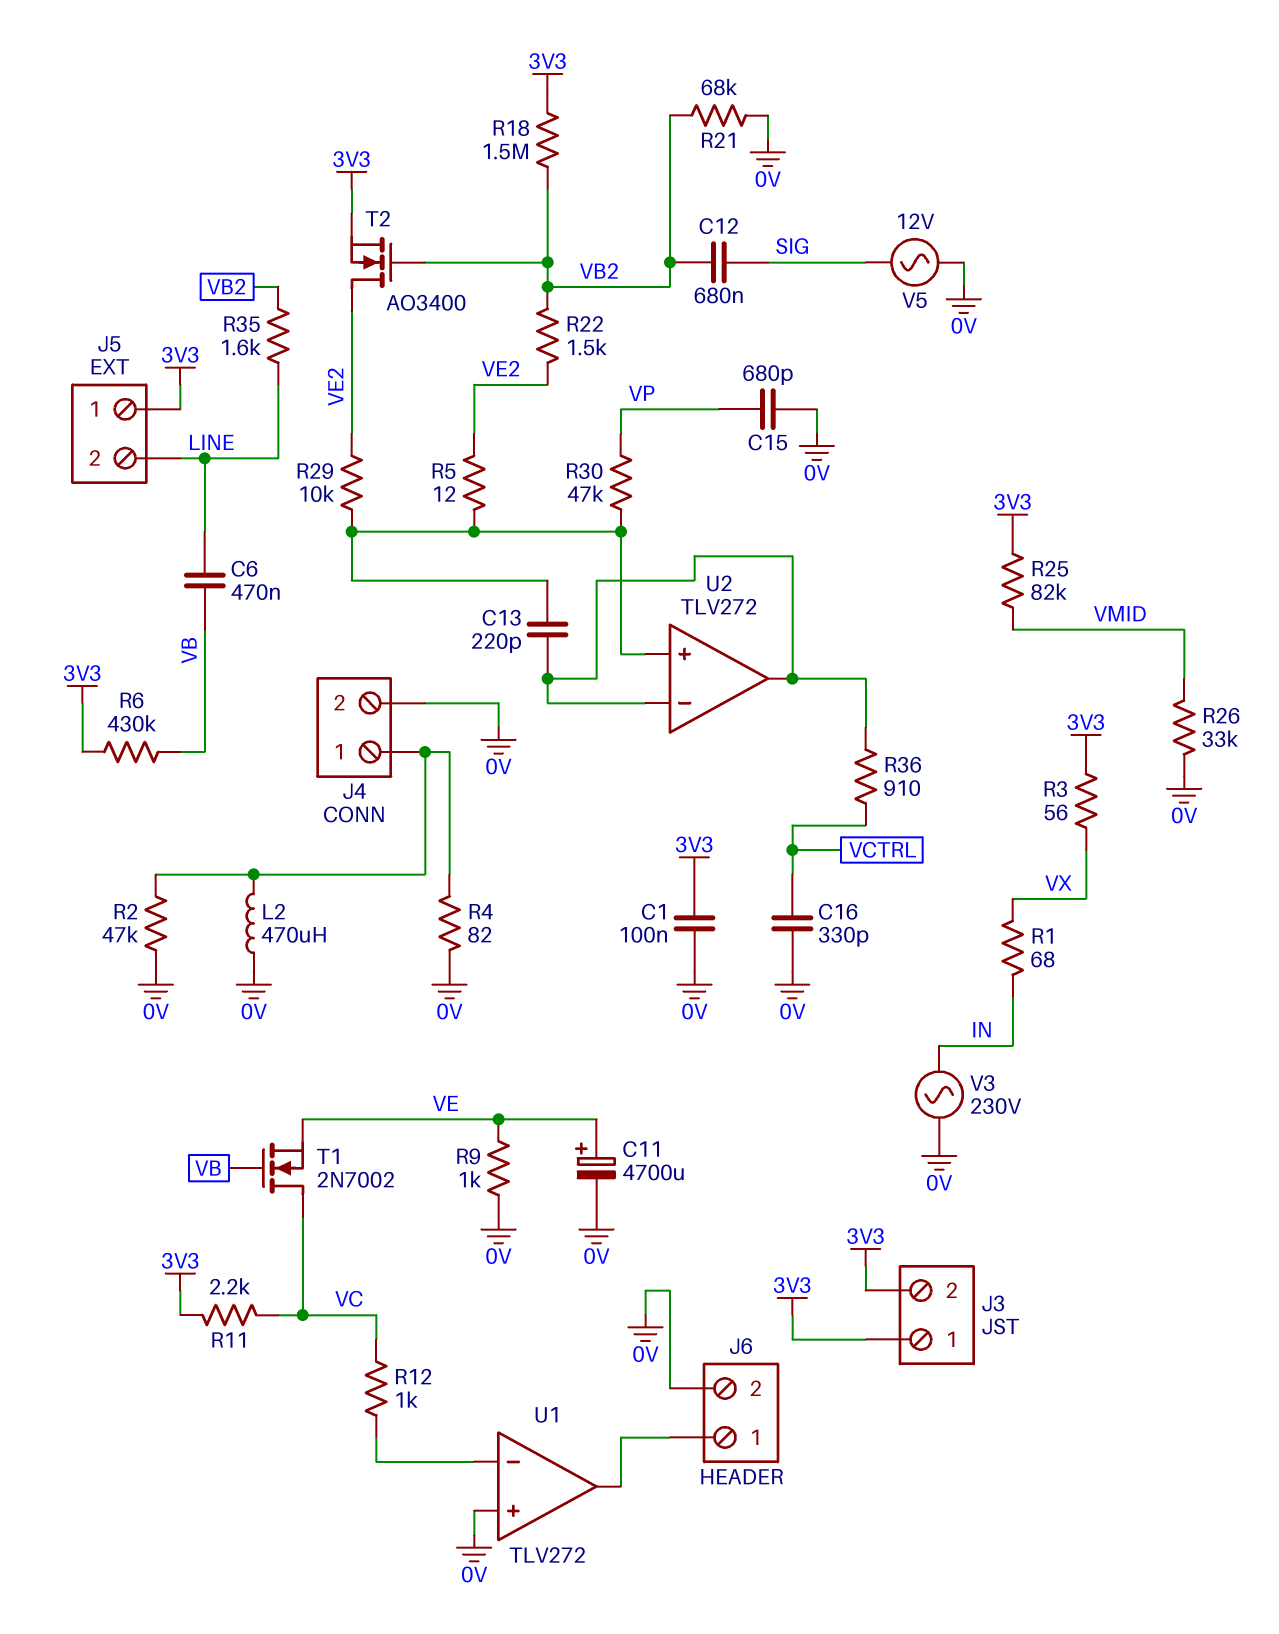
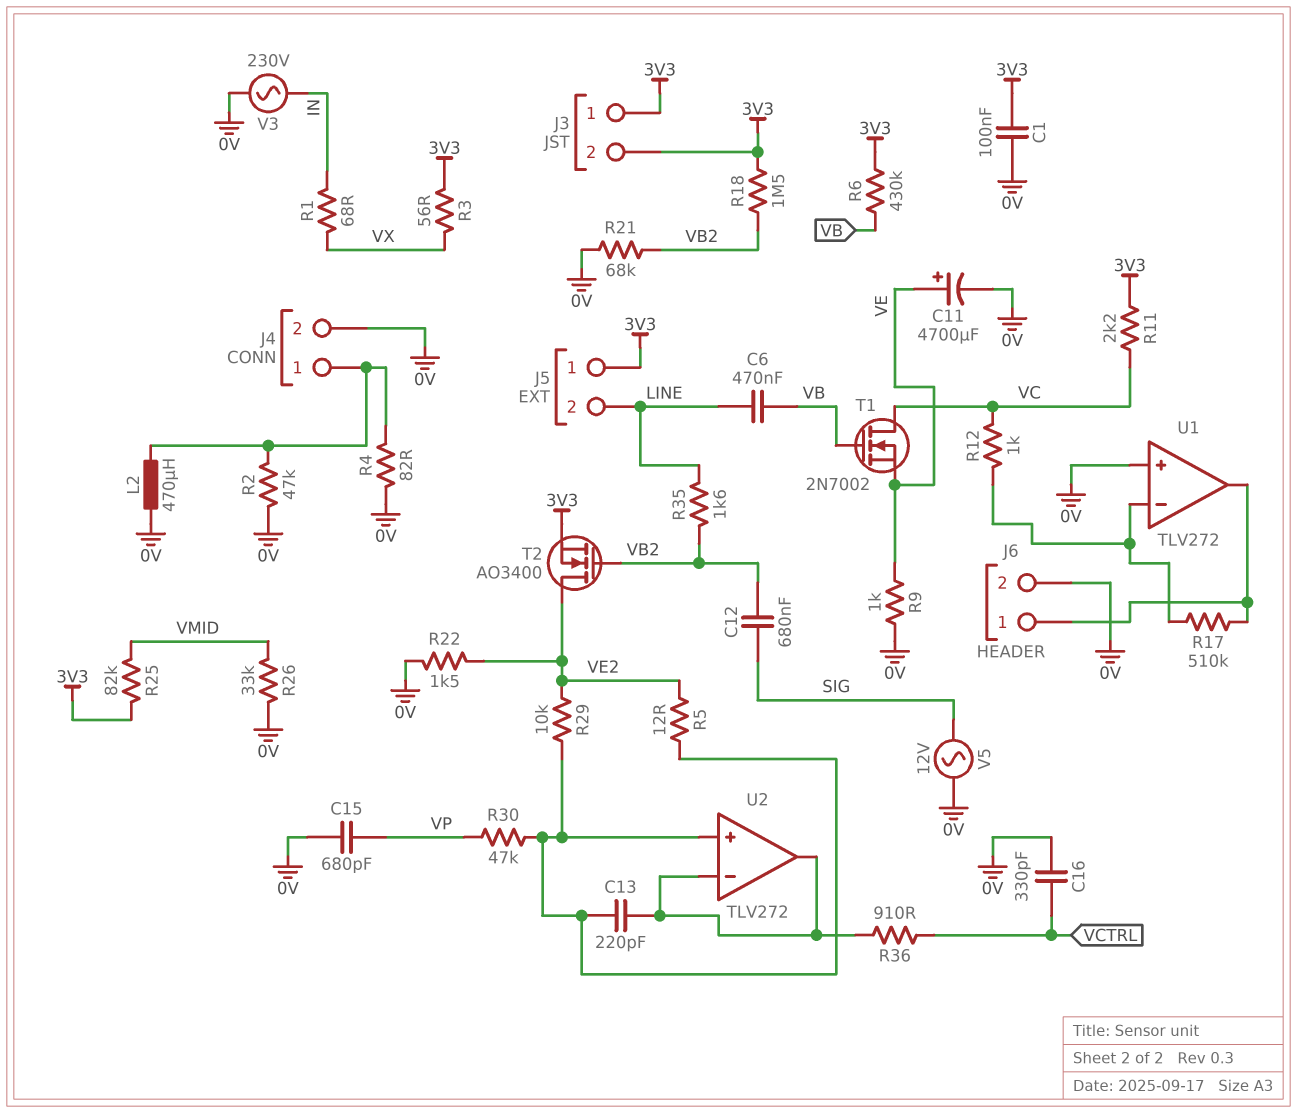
R17: none -> 510k (J6/1, U1/in-)
R22: 1.5k (VB2, VE2) -> 1.5k (0V, VE2)

